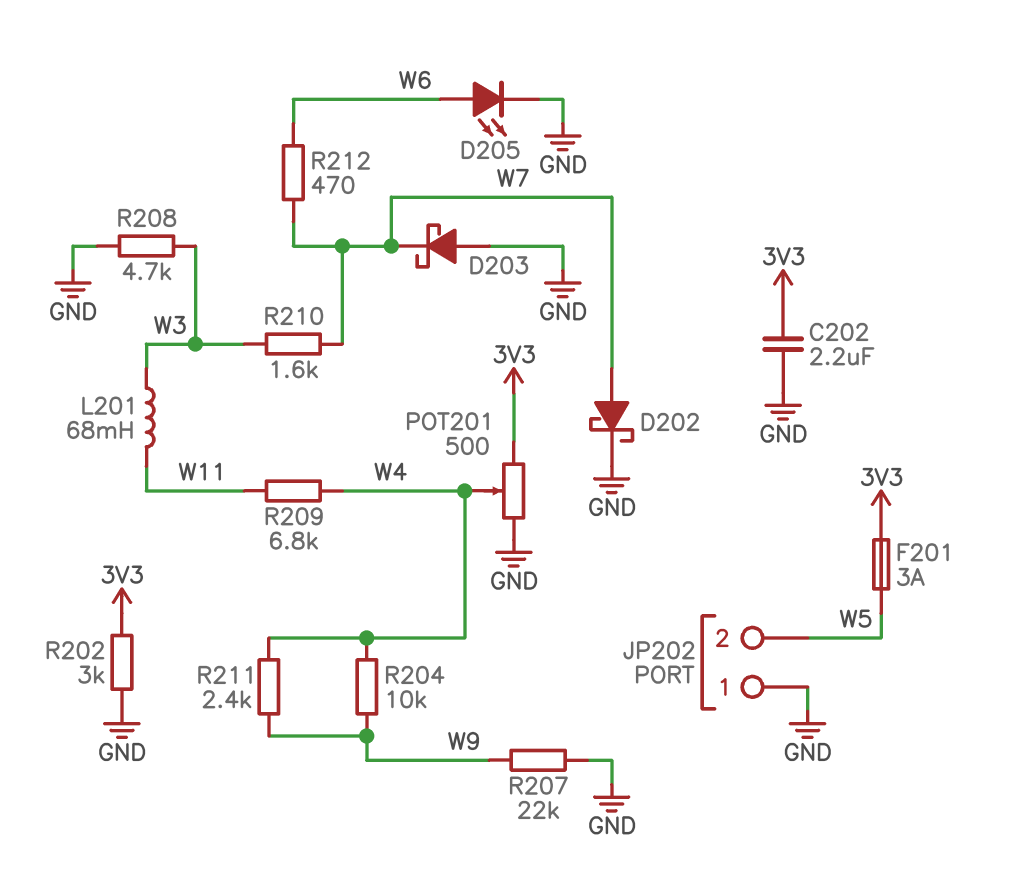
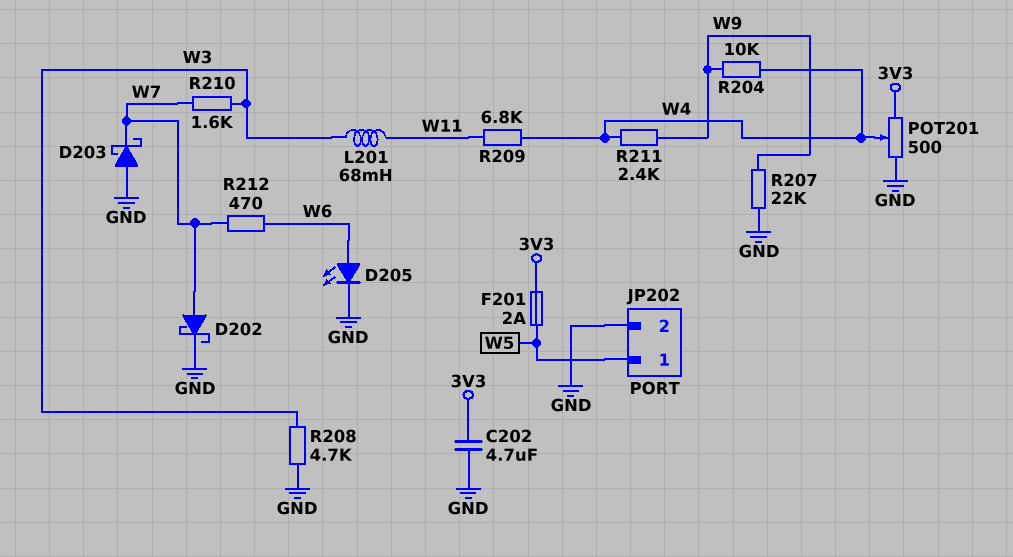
C202: 2.2uF (3V3, GND) -> 4.7uF (3V3, GND)
F201: 3A (3V3, W5) -> 2A (3V3, W5)
JP202 pin 1: GND -> W5
JP202 pin 2: W5 -> GND
R202: 3k (3V3, GND) -> none

